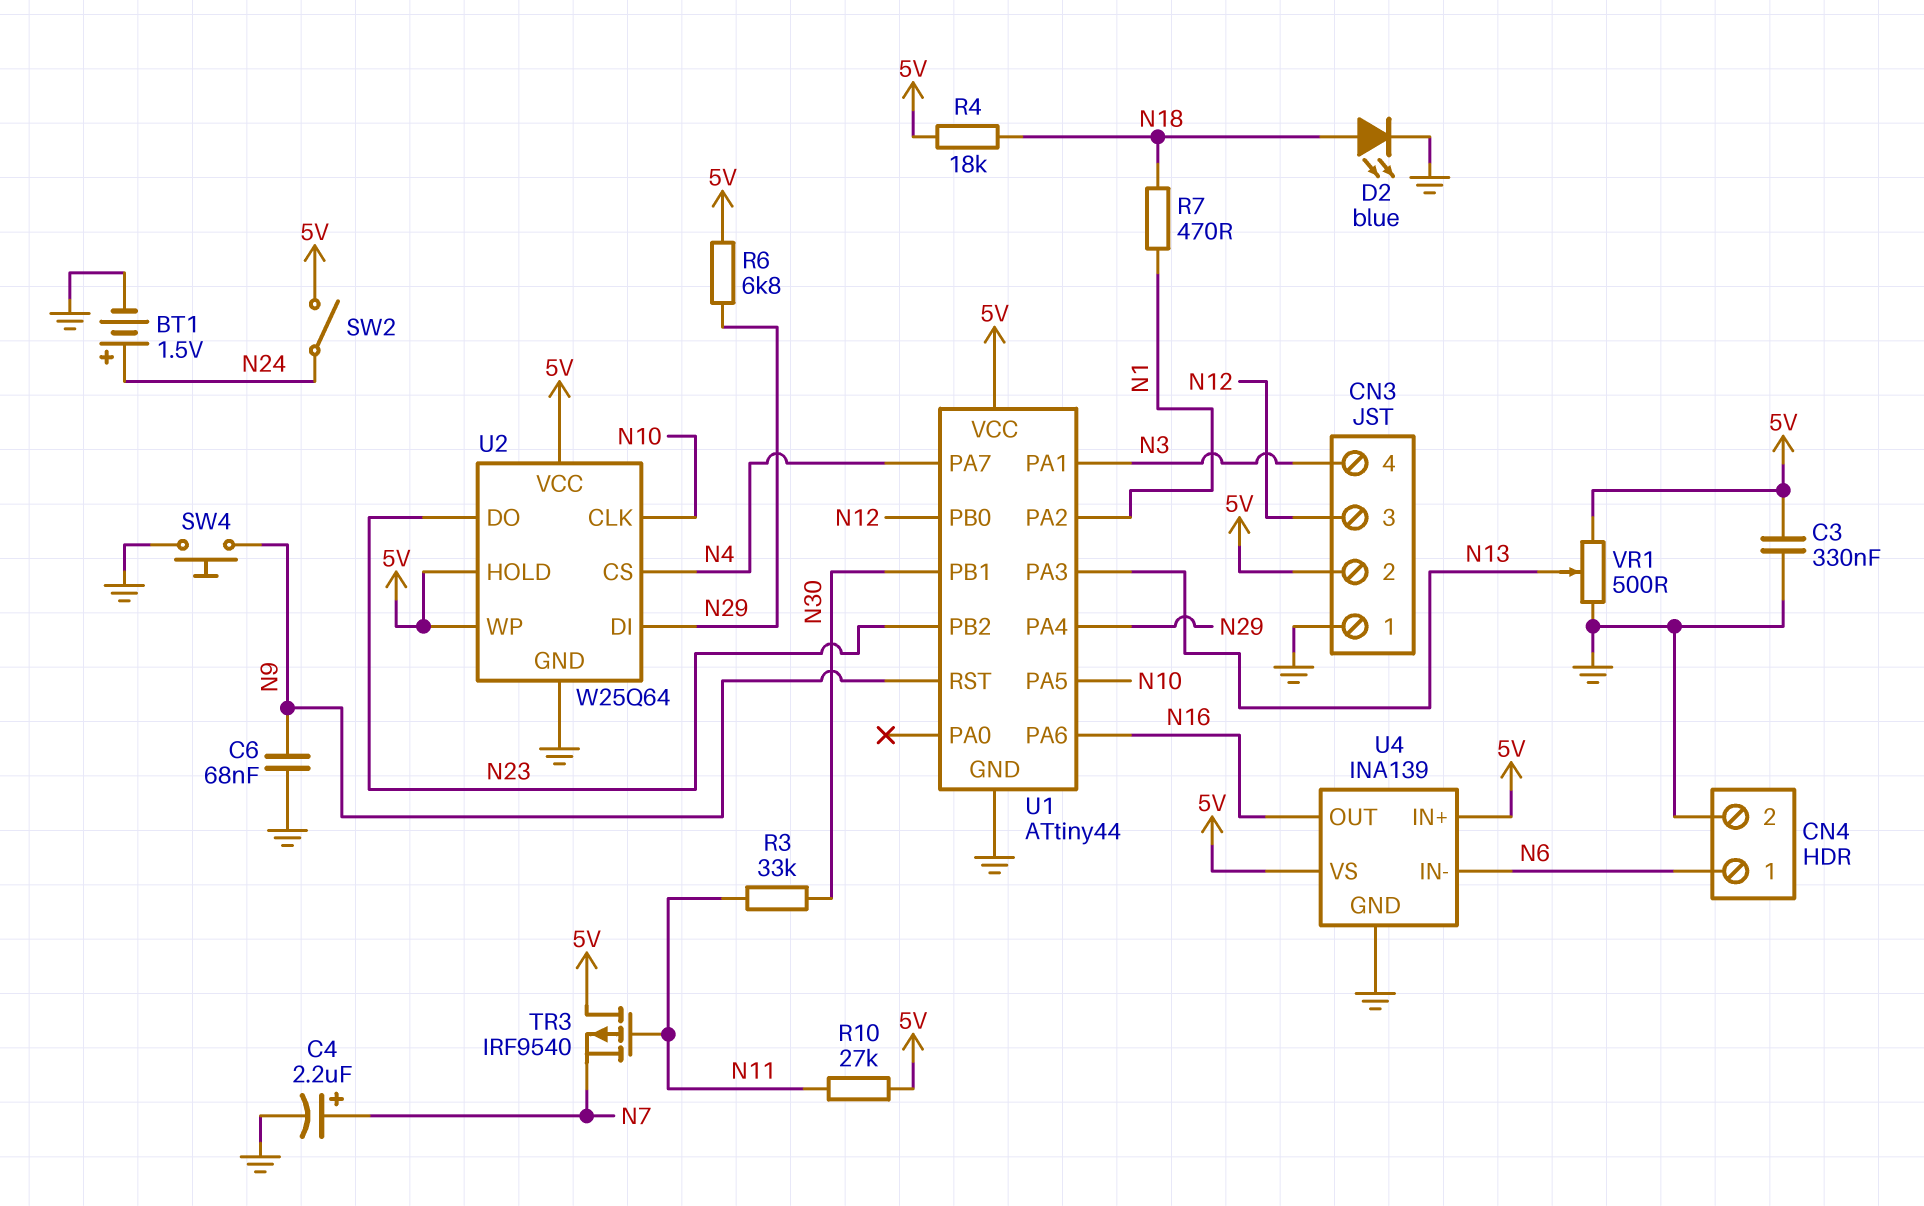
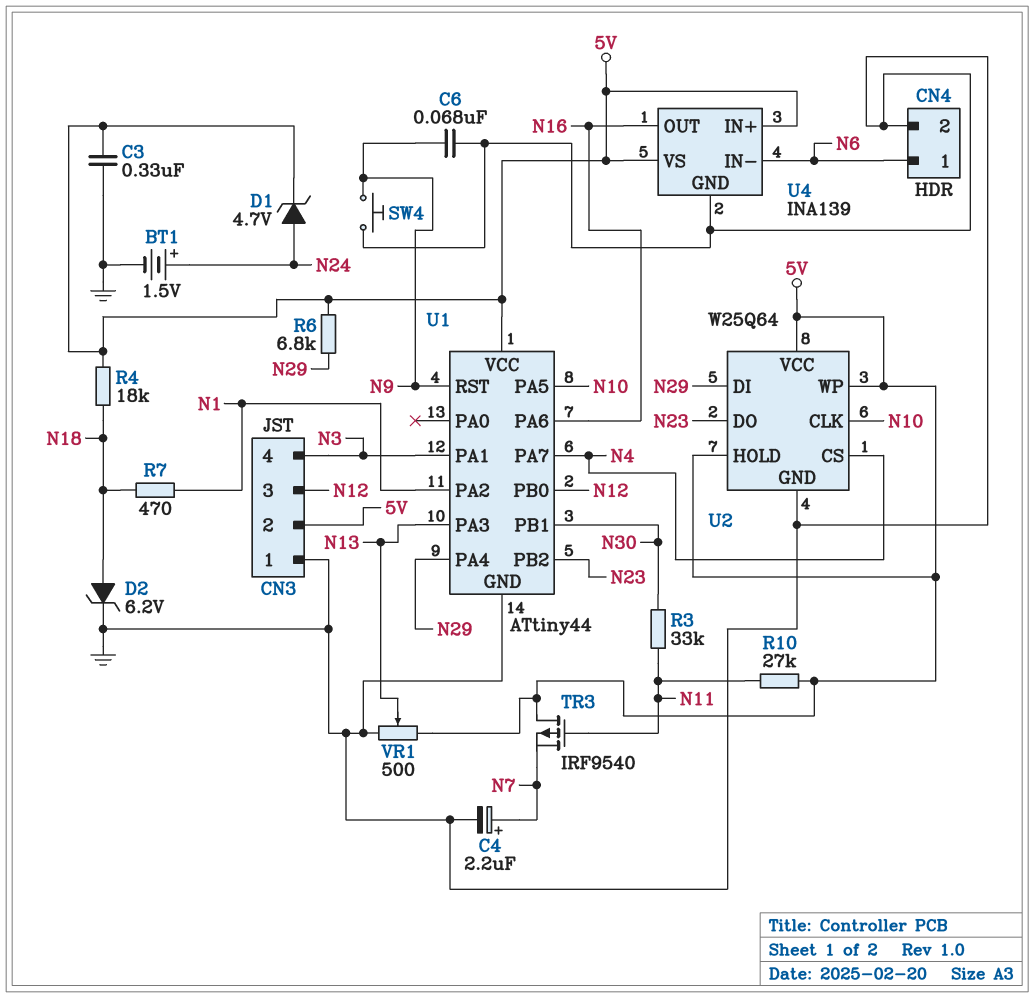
D1: none -> zener 4.7V (A N24, K 5V)
D2: LED blue (A N18, K GND) -> zener 6.2V (A N18, K GND)
SW2: switch (5V, N24) -> none

